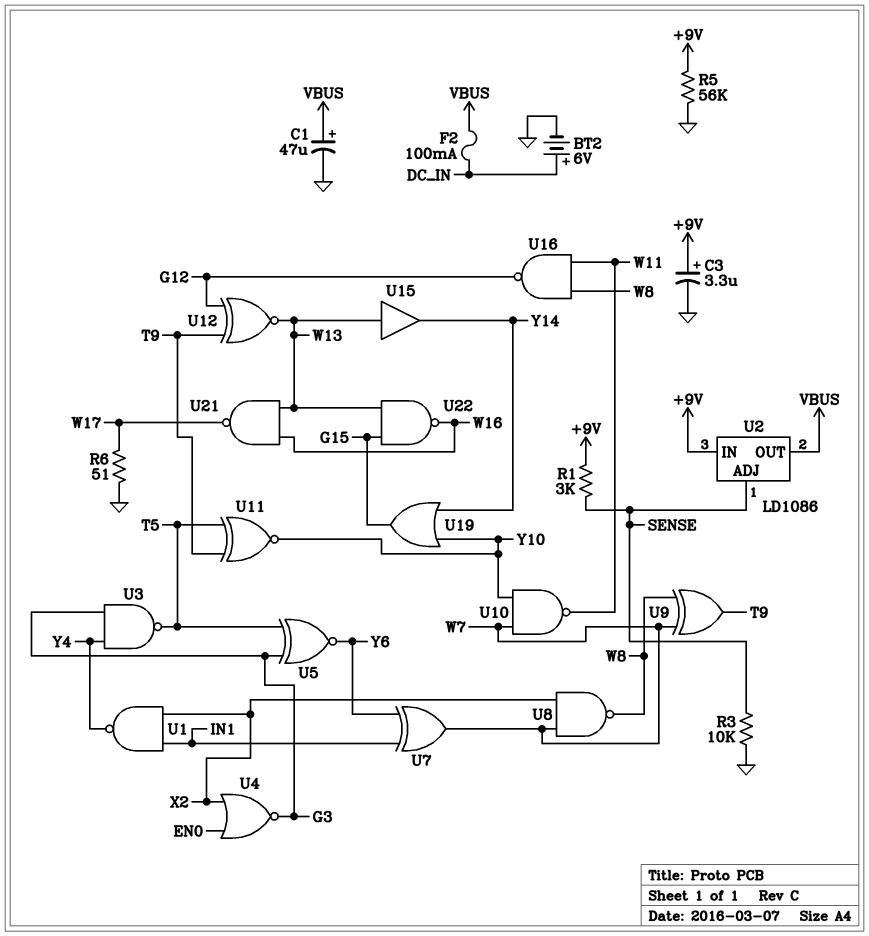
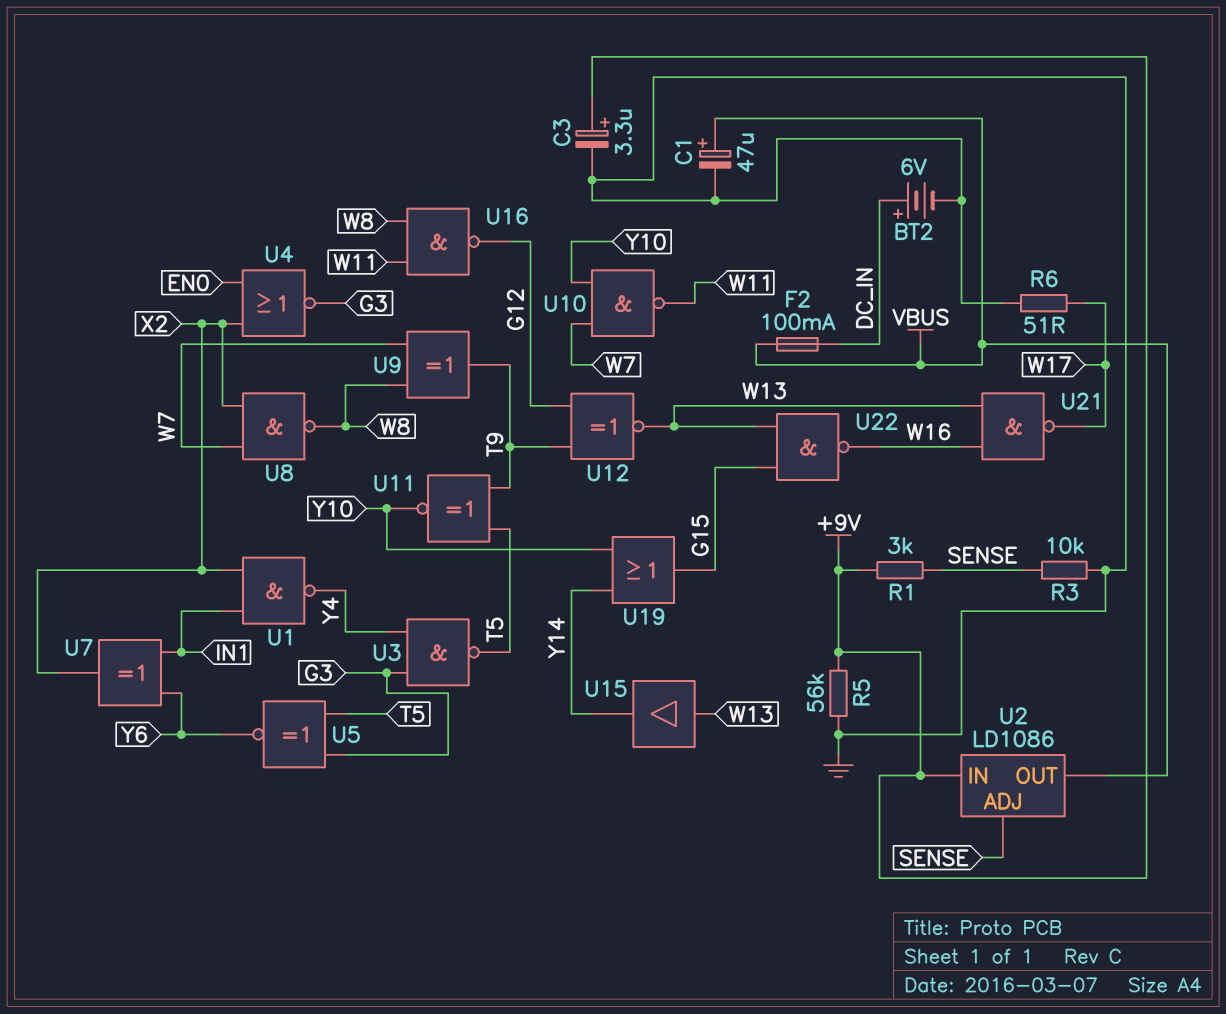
U7: XOR (in IN1, in Y6, out W7) -> XOR (in IN1, in Y6, out X2)

